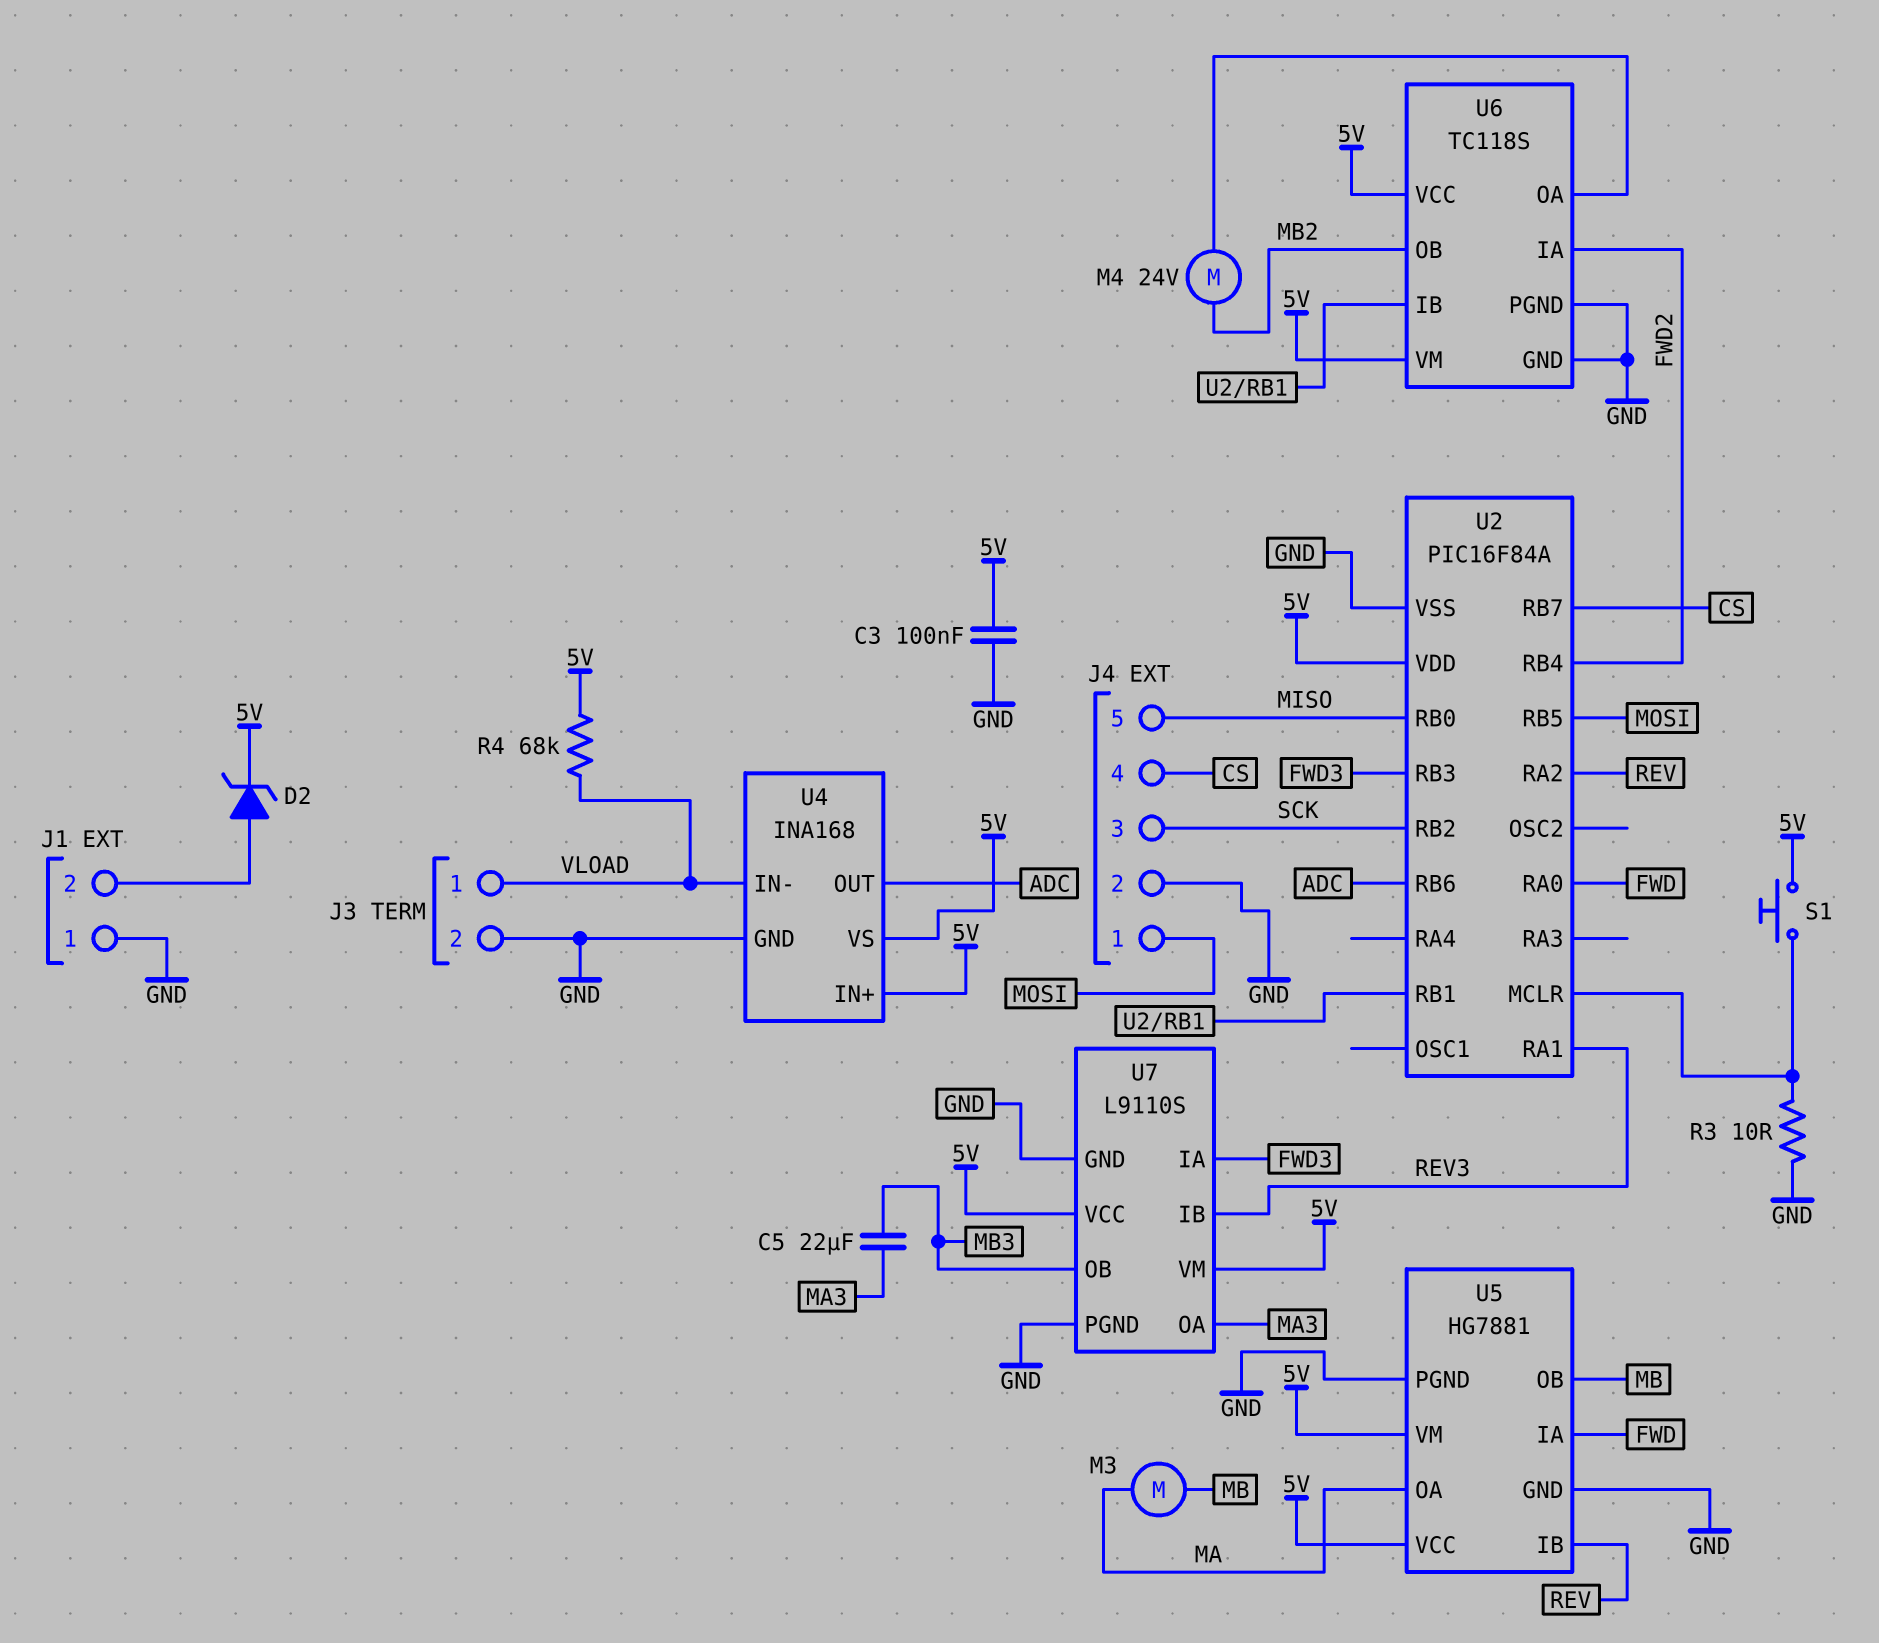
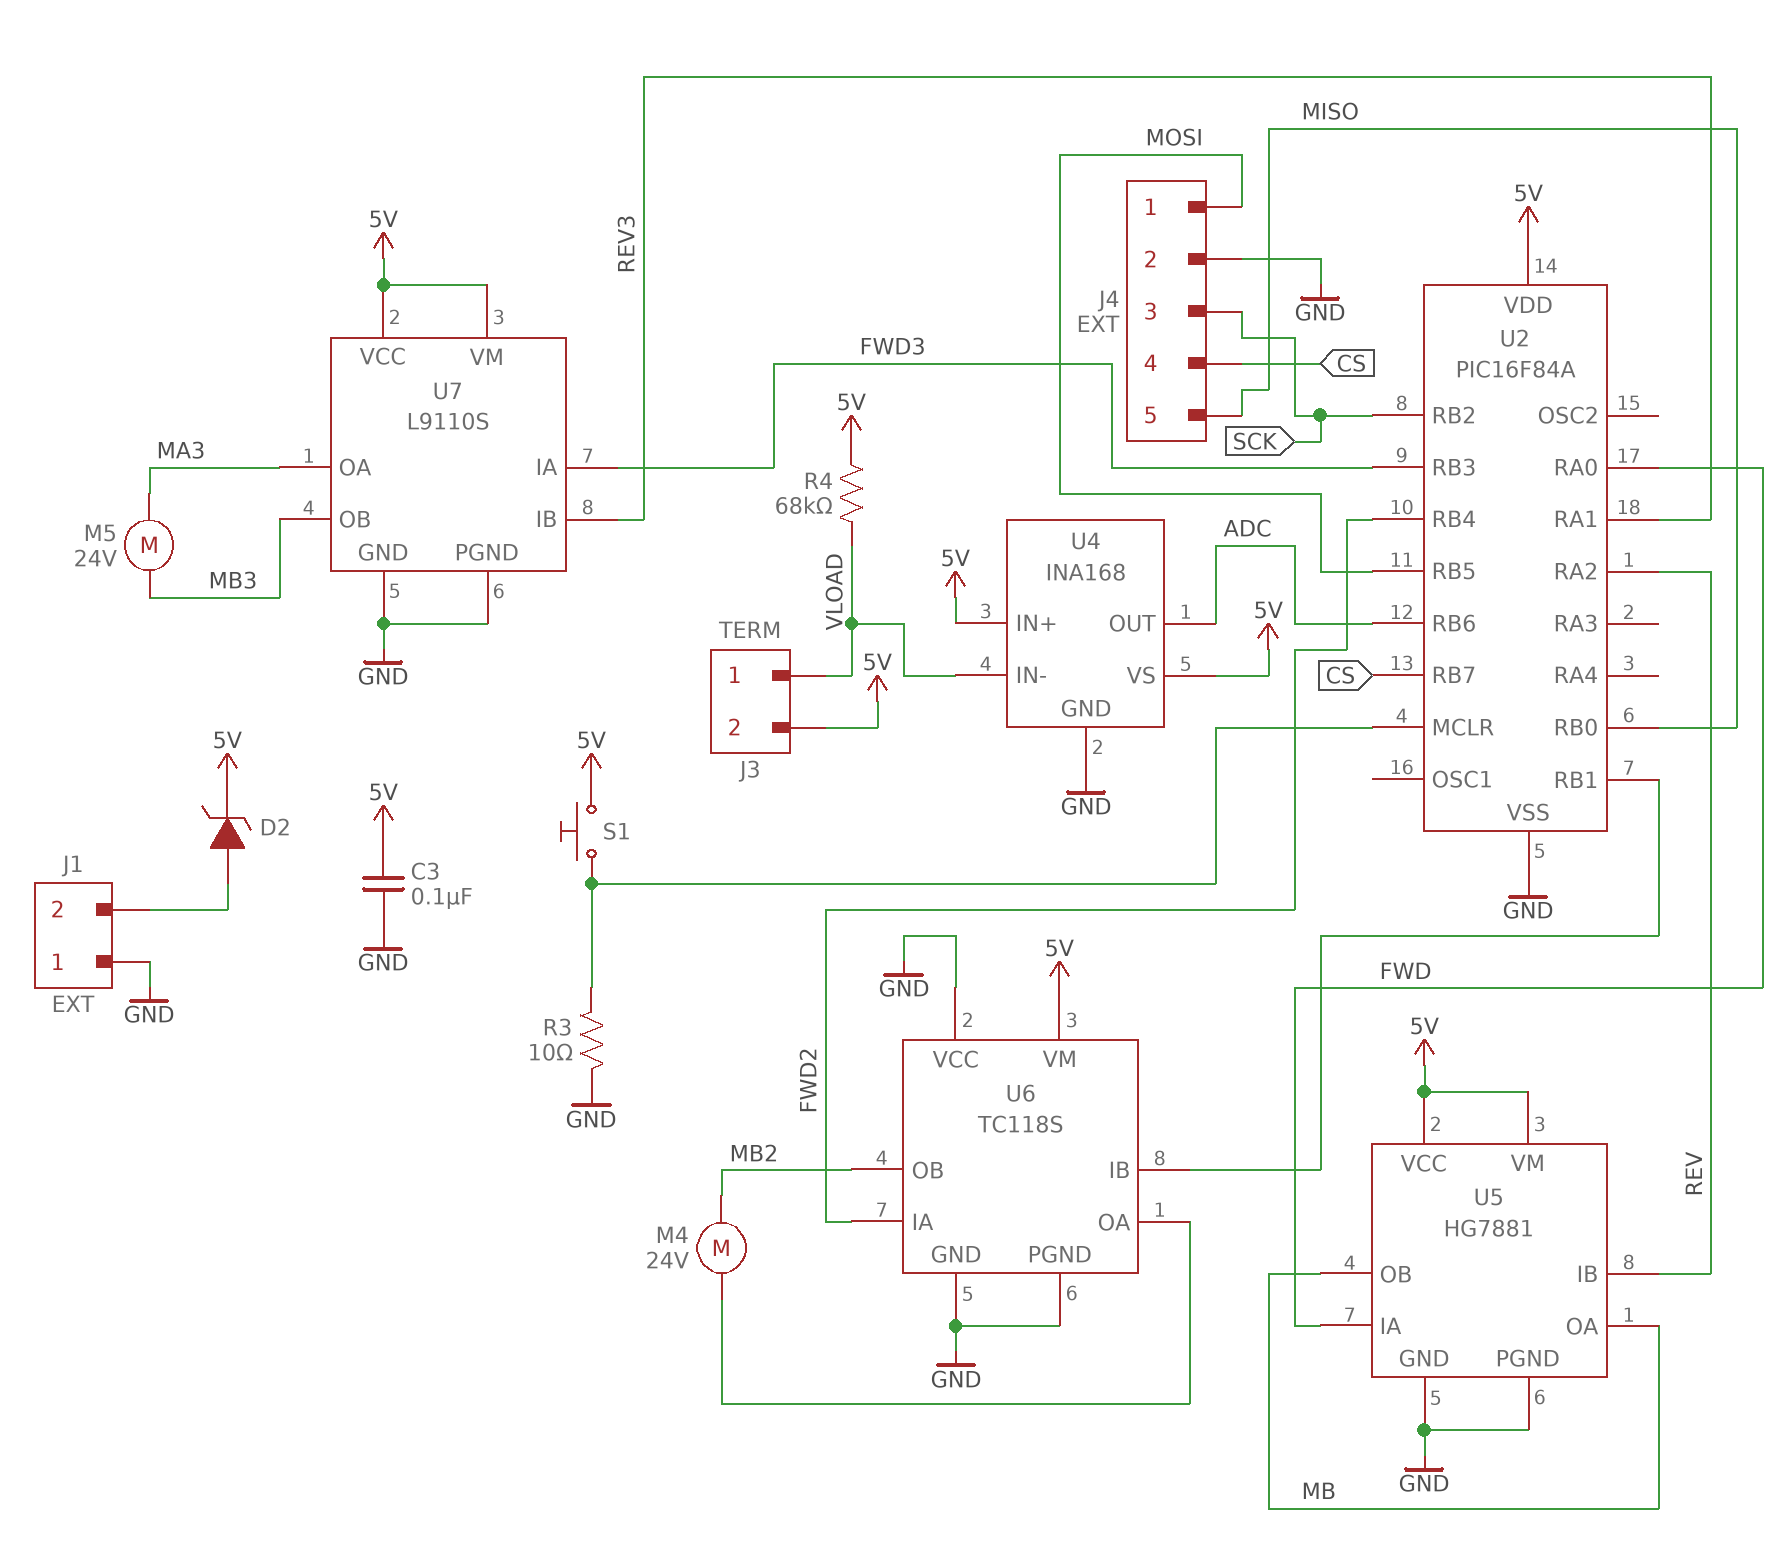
C5: 22uF (MA3, MB3) -> none
J3 pin 2: GND -> 5V
M3: motor (MA, MB) -> none
M5: none -> motor 24V (MA3, MB3)
U5 pin OA: MA -> MB
U6 pin VCC: 5V -> GND

